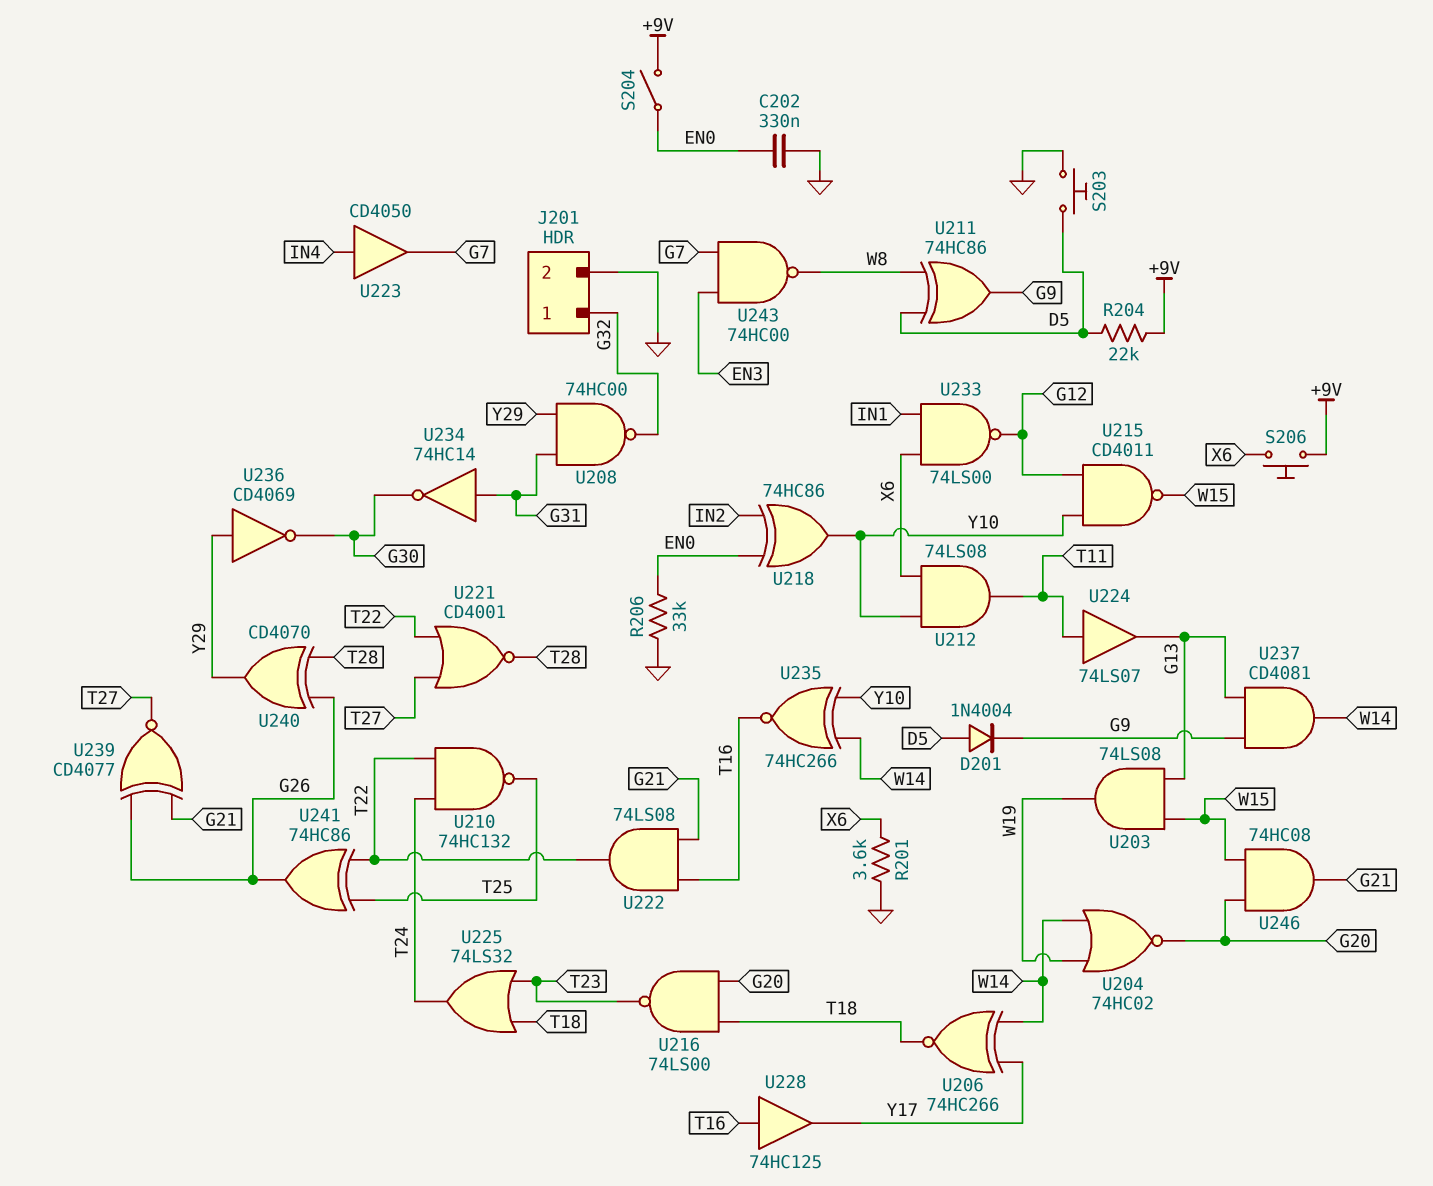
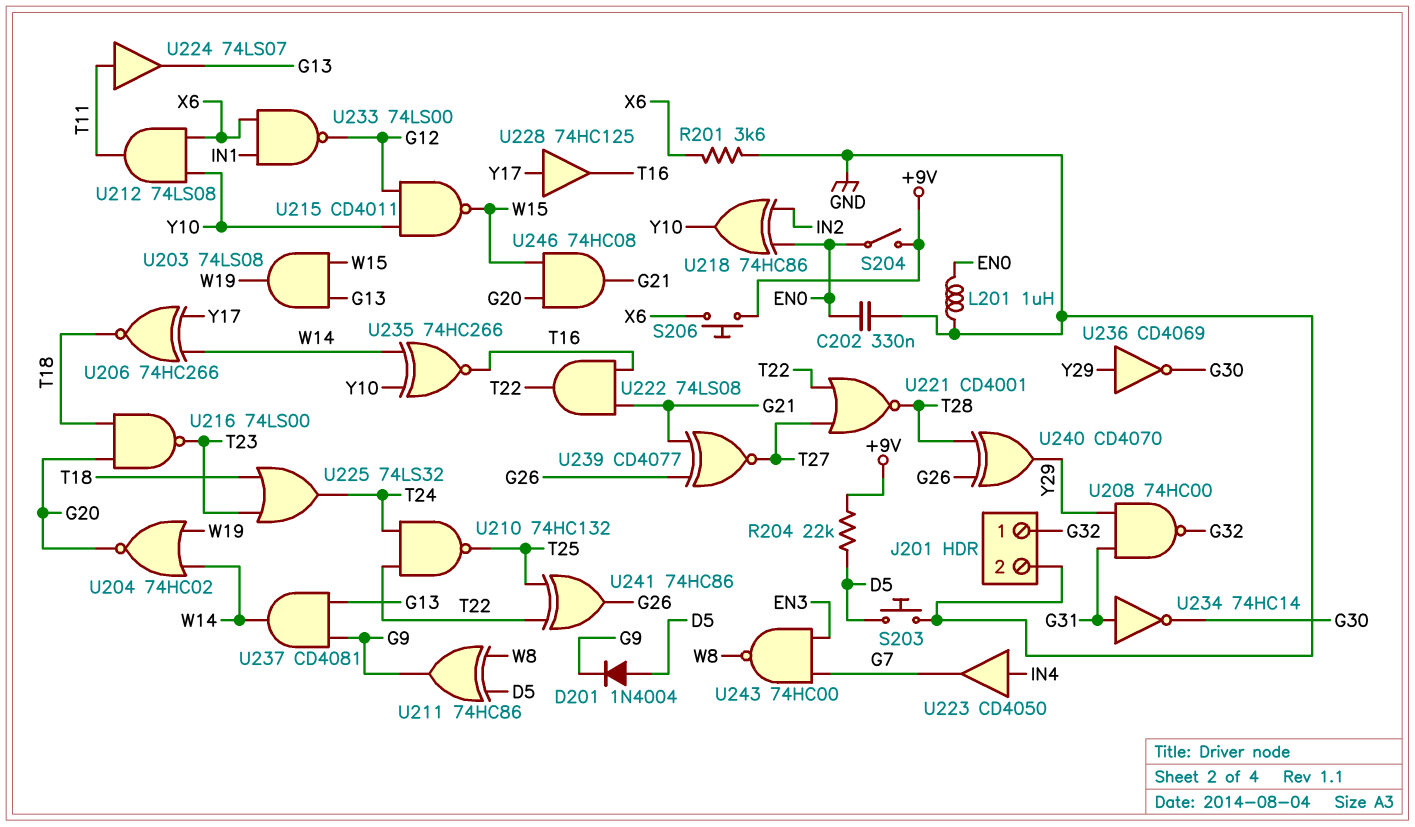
L201: none -> 1uH (EN0, GND)
R206: 33k (EN0, GND) -> none
U228: buffer 74HC125 (in T16, out Y17) -> buffer 74HC125 (in Y17, out T16)

